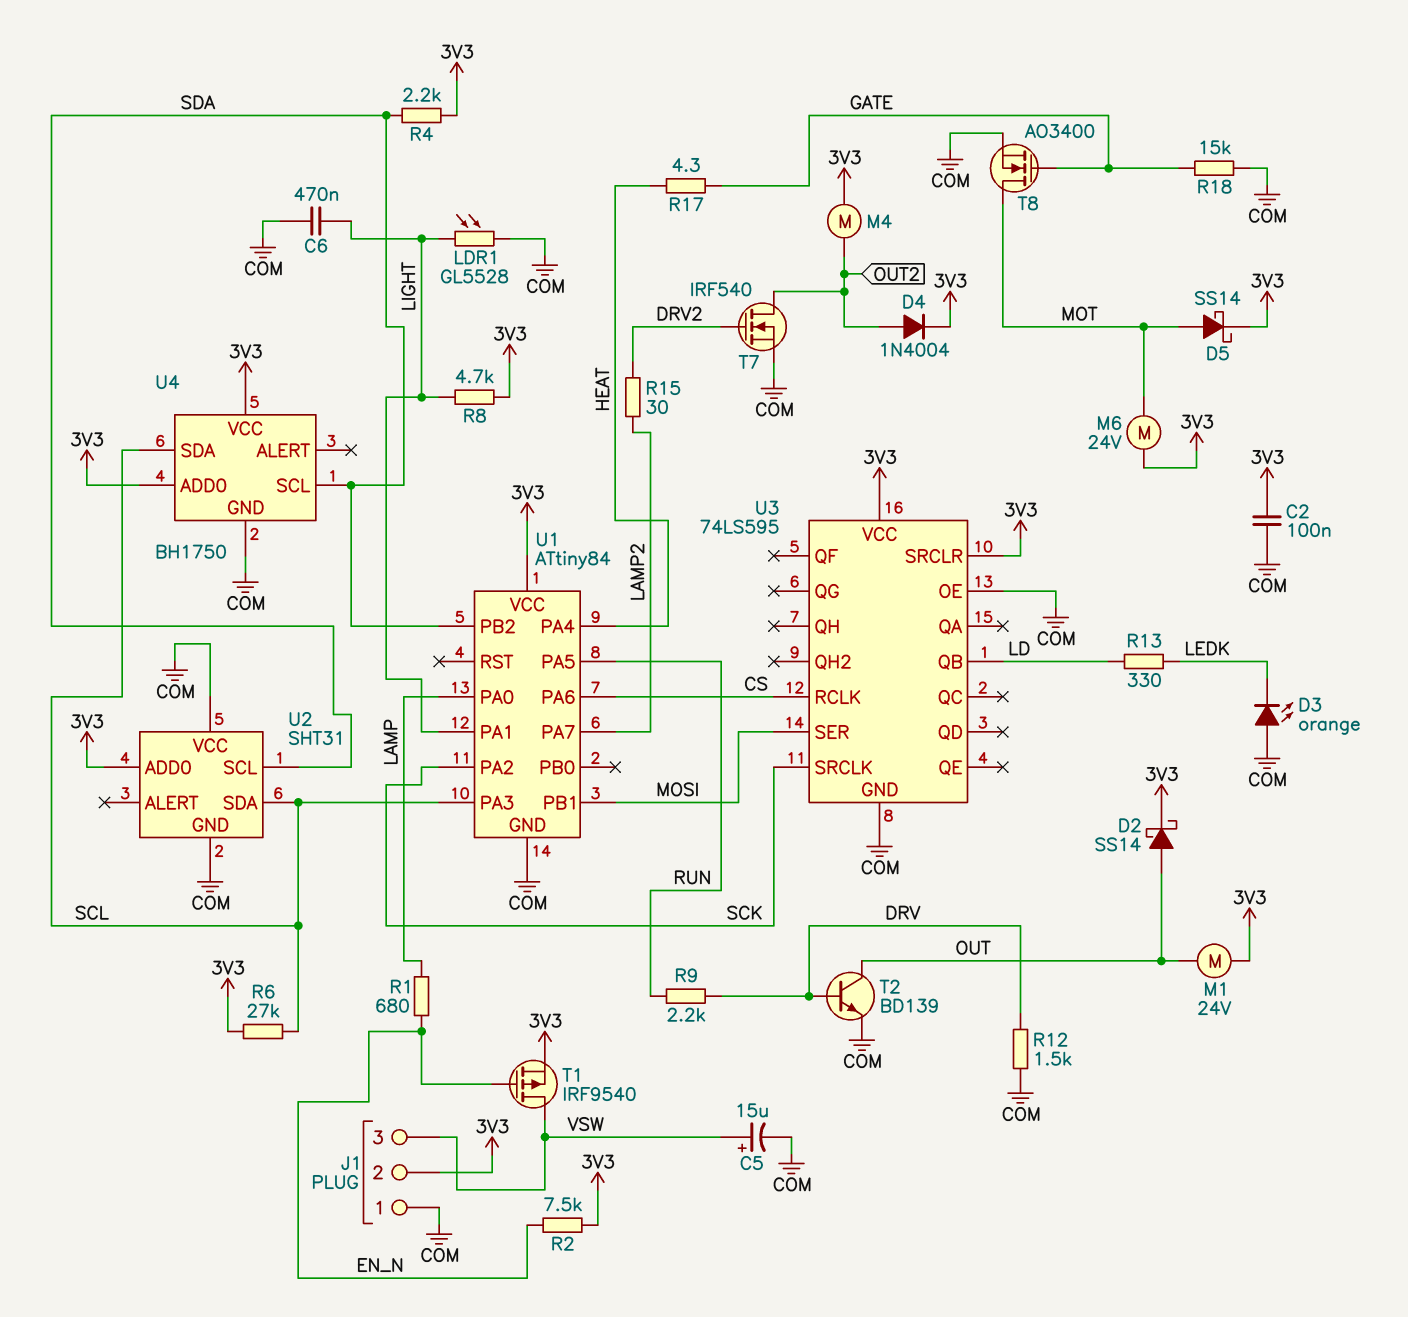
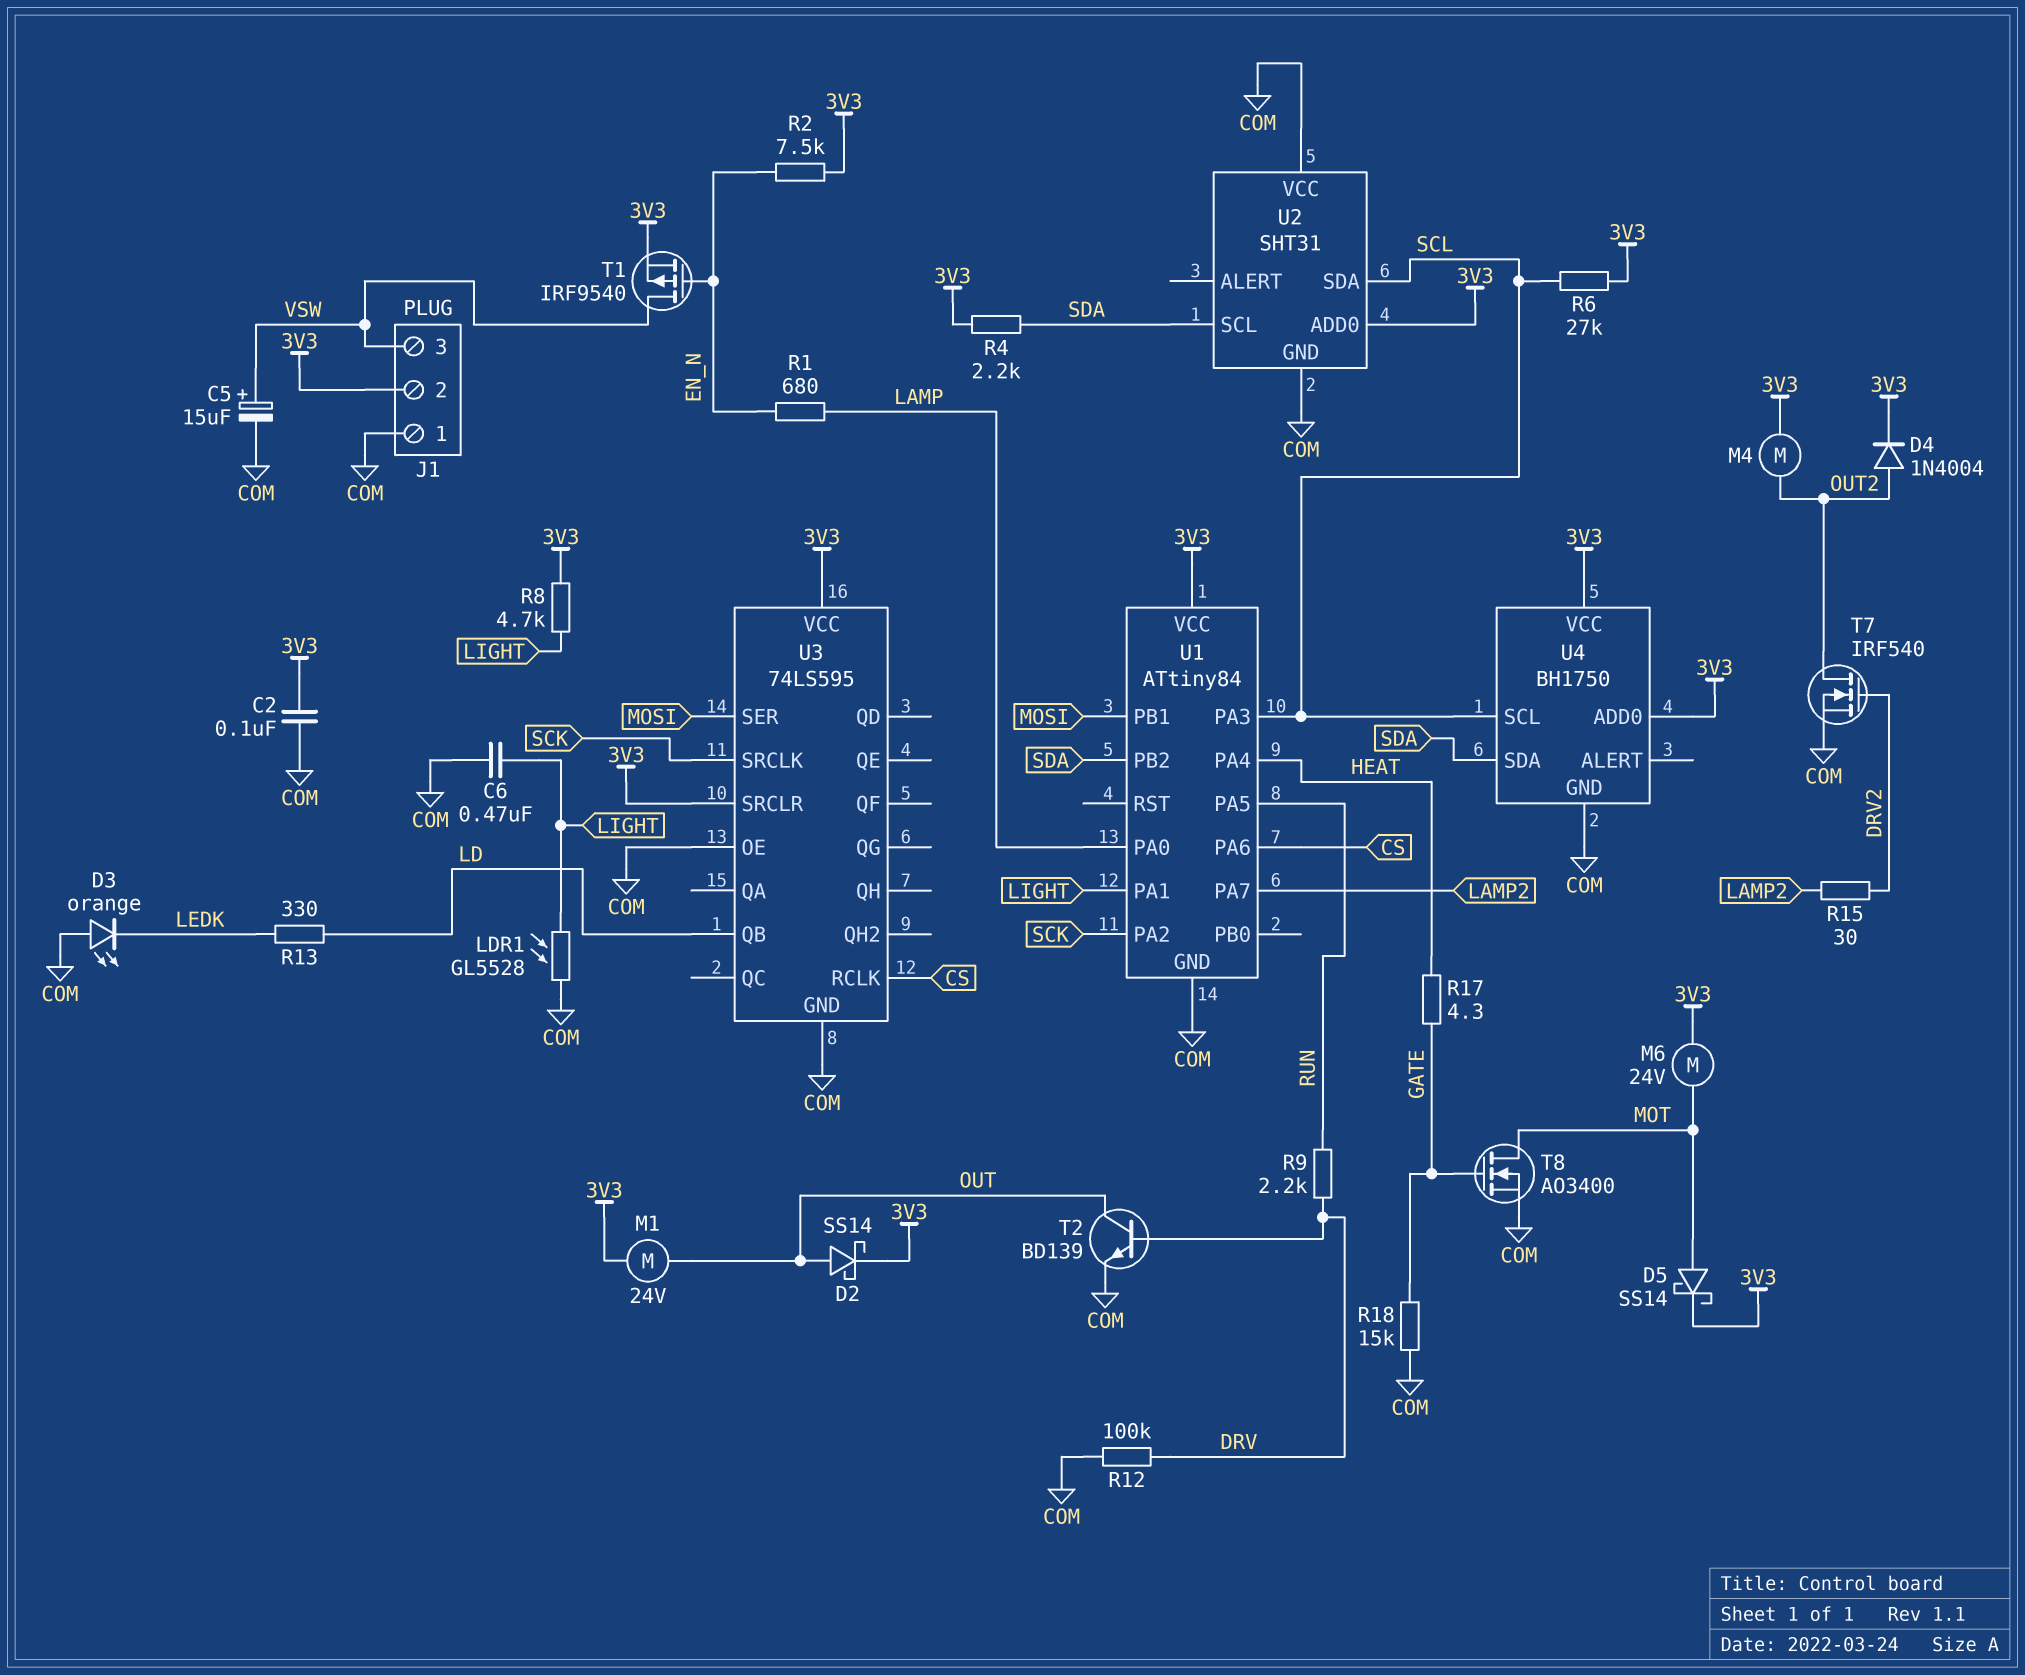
R12: 1.5k (COM, DRV) -> 100k (COM, DRV)
U4 pin SCL: SDA -> SCL
U4 pin SDA: SCL -> SDA

